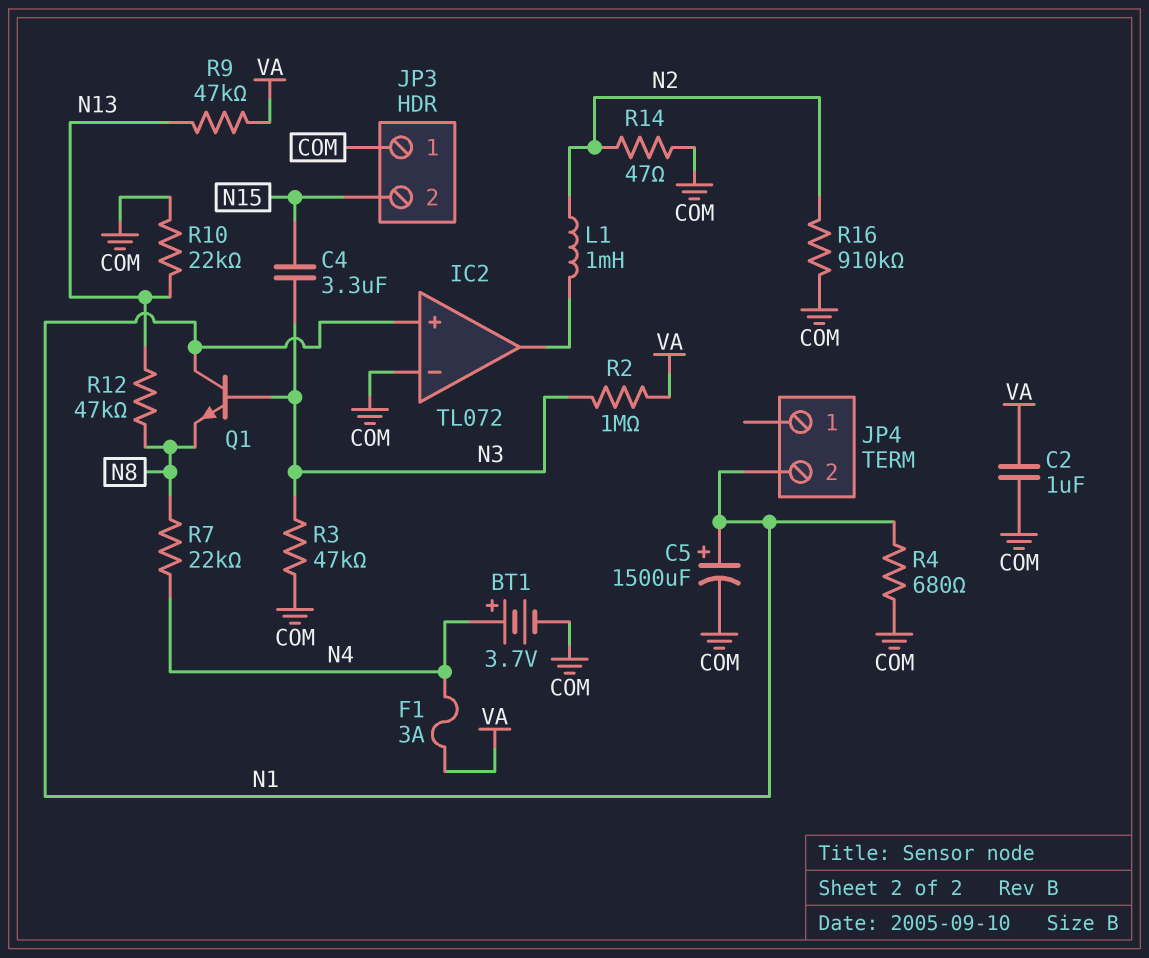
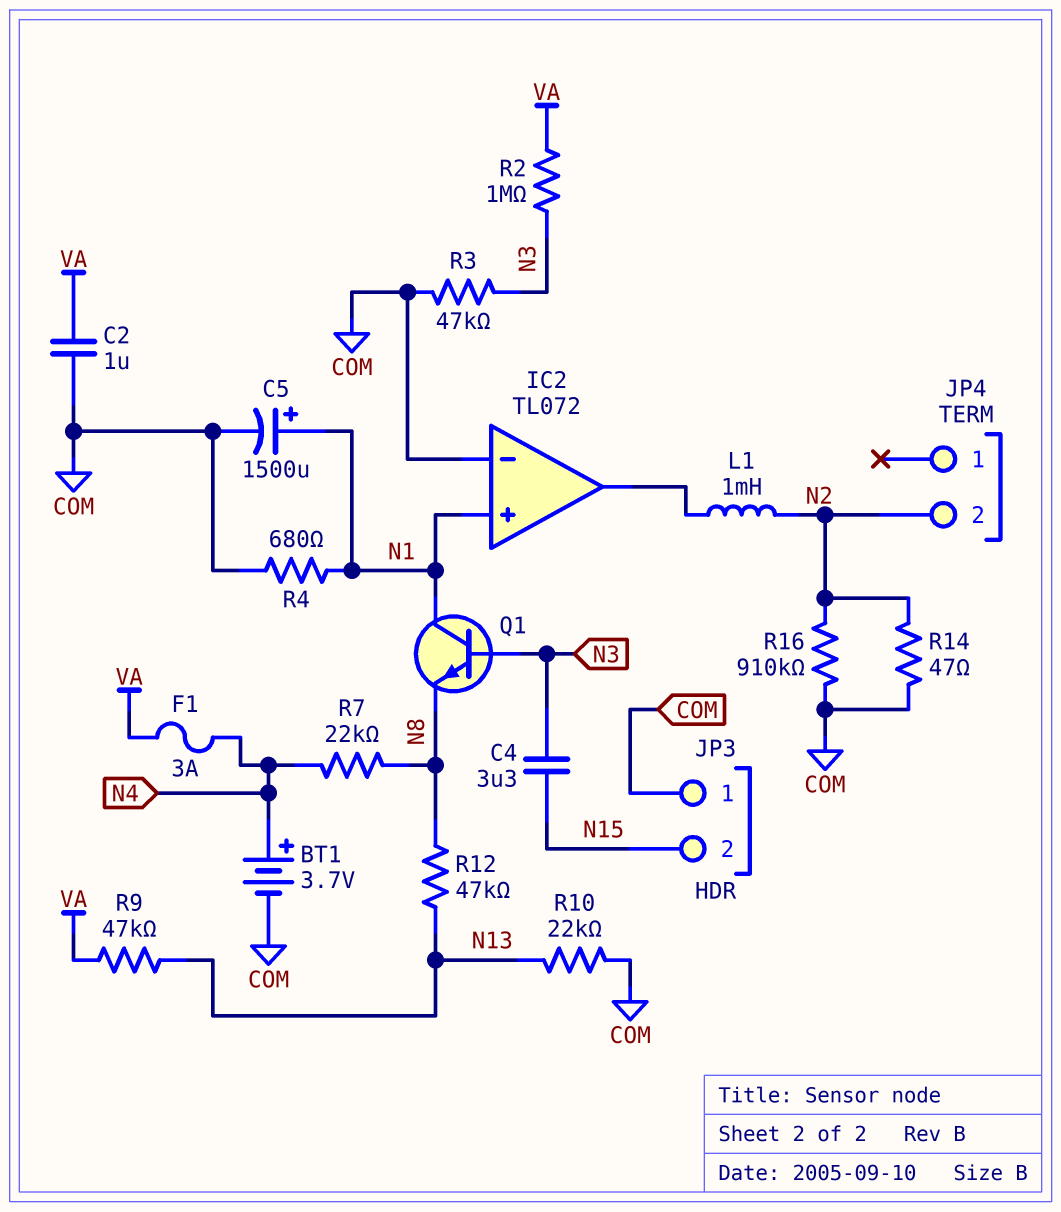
JP4 pin 2: N1 -> N2

